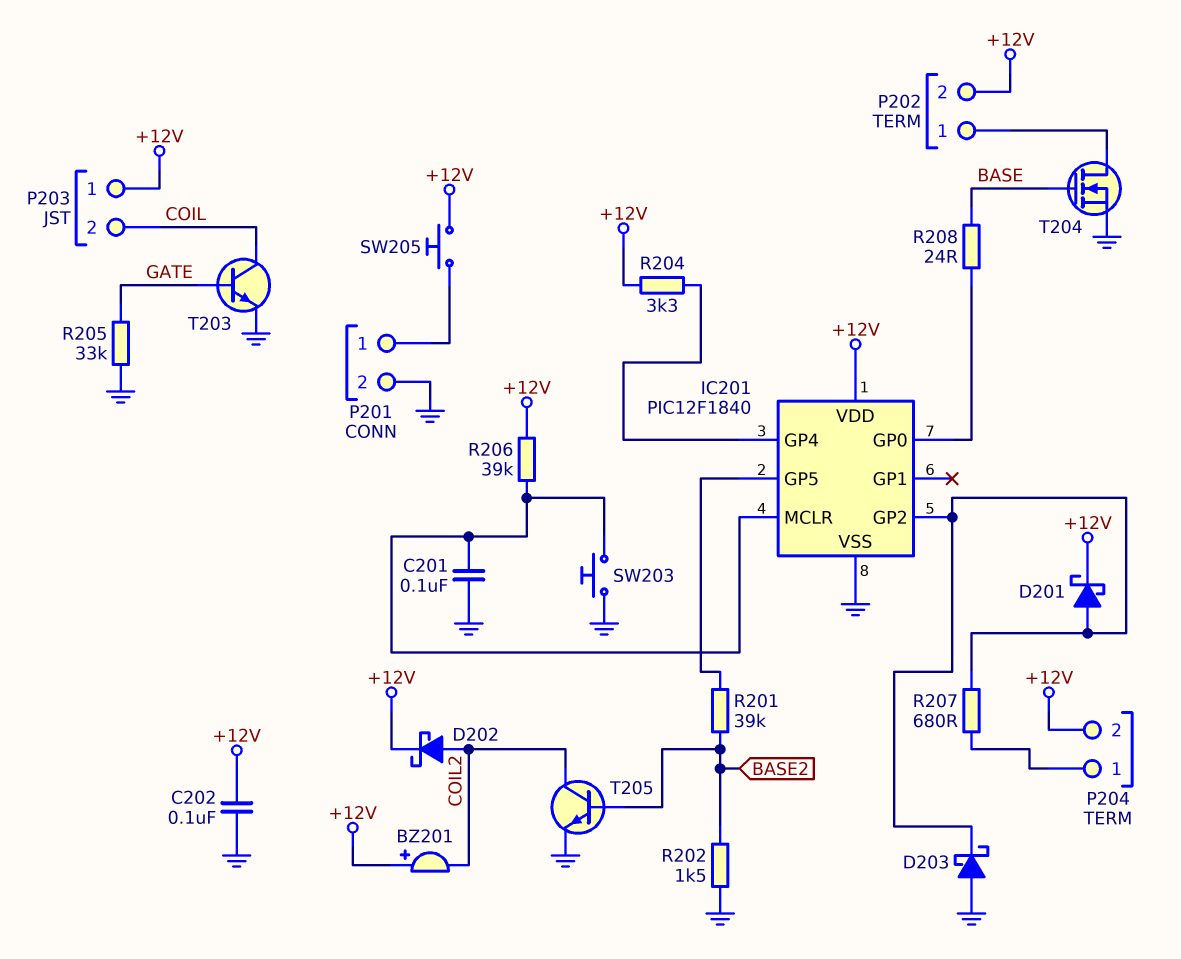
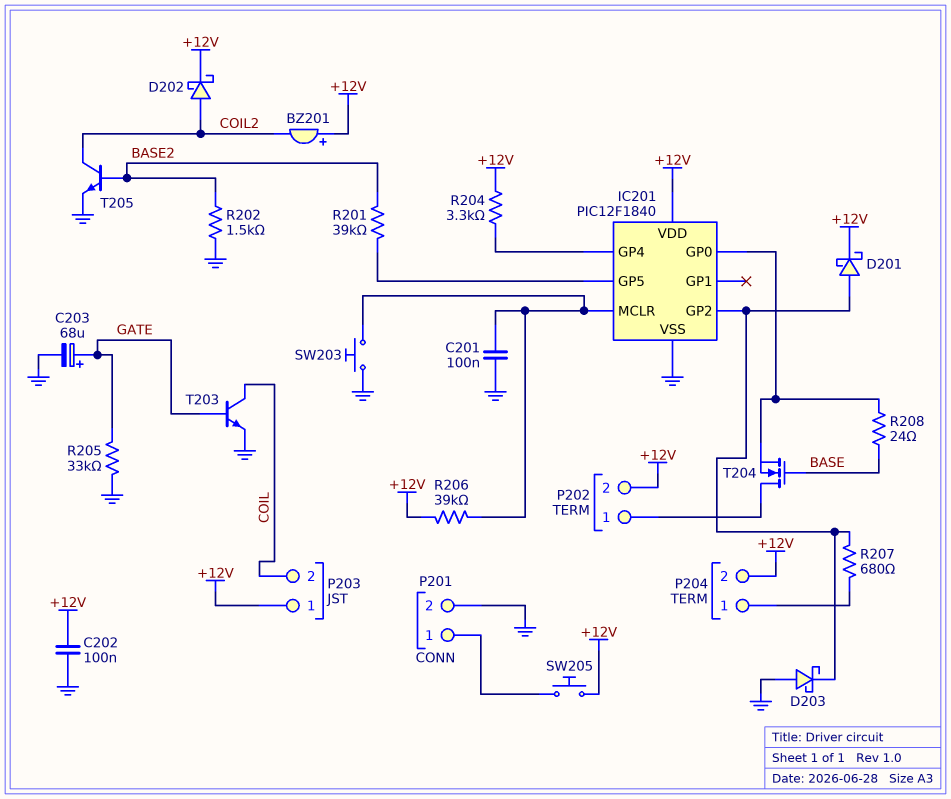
C203: none -> 68uF (plus GATE, minus GND)
T204: NMOS (G BASE, D P202/1, S GND) -> NMOS (G BASE, D P202/1, S IC201/GP0)

